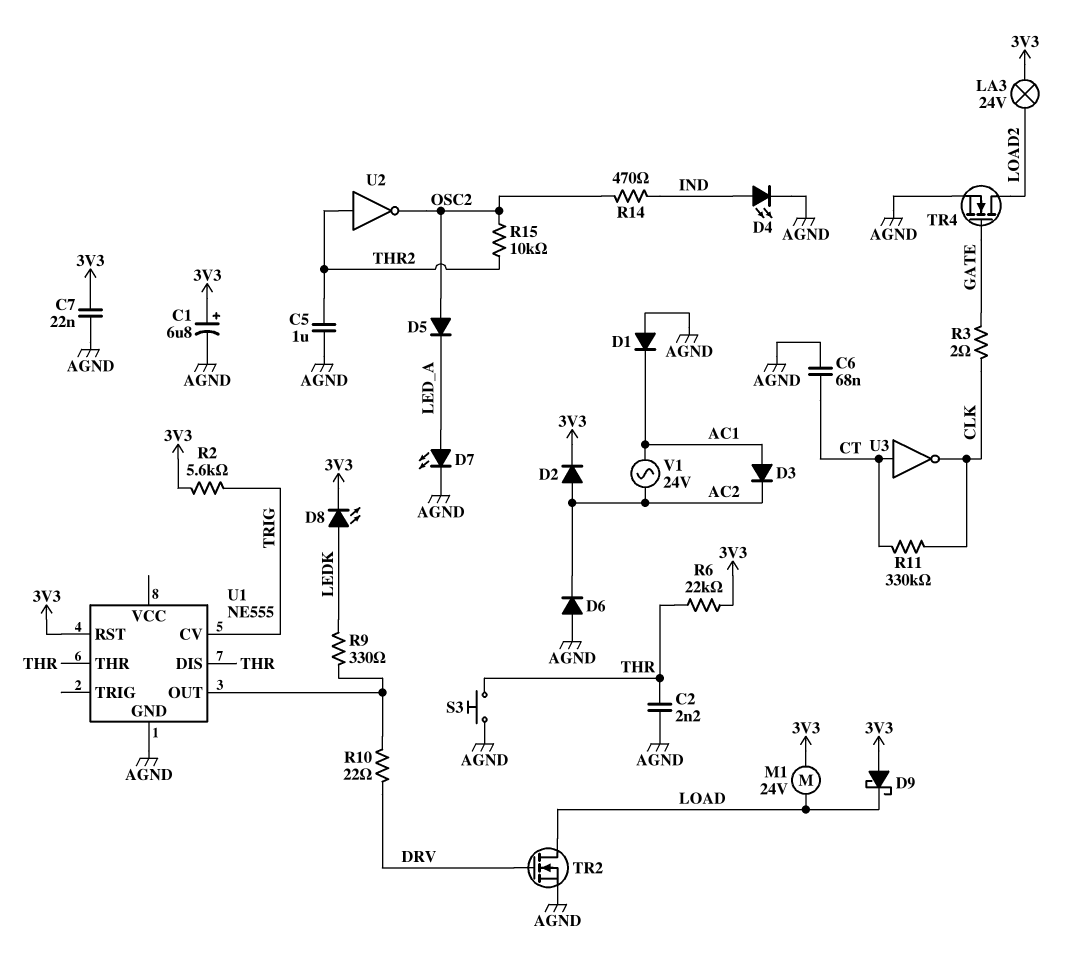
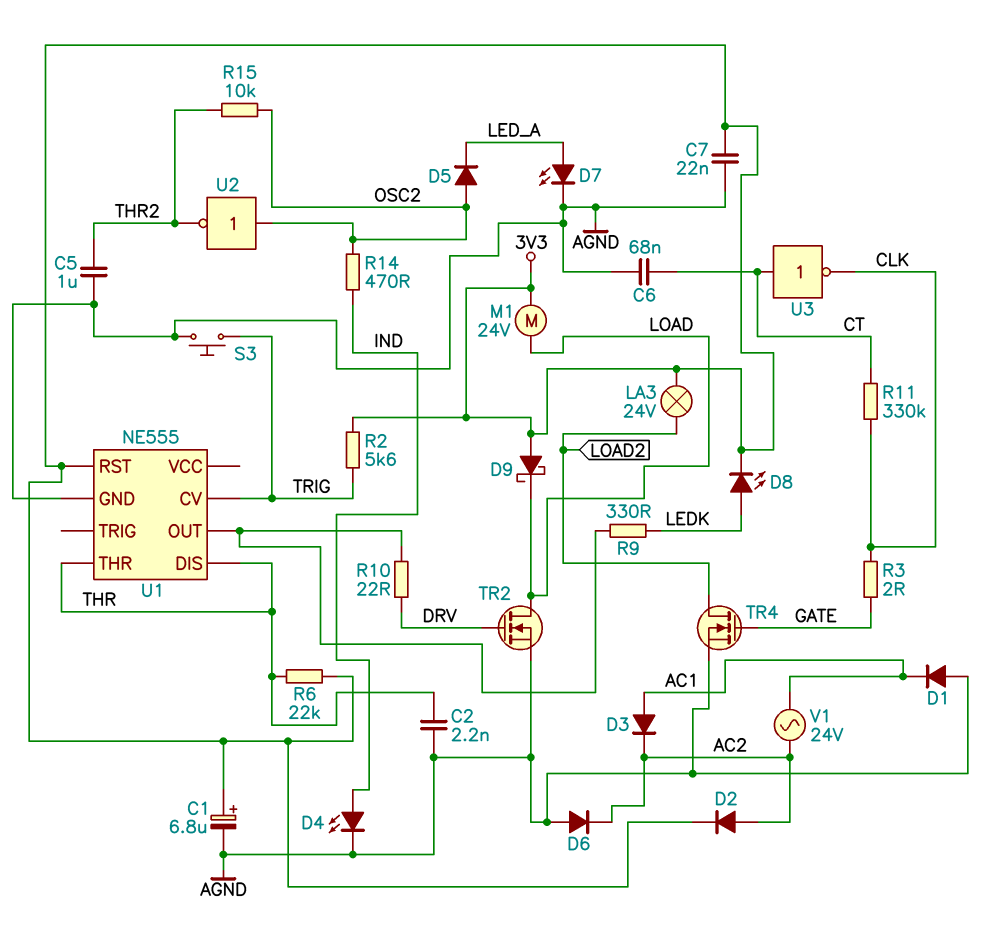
S3: button (AGND, THR) -> button (AGND, TRIG)
U2: NOT (in THR2, out OSC2) -> NOT (in OSC2, out THR2)

